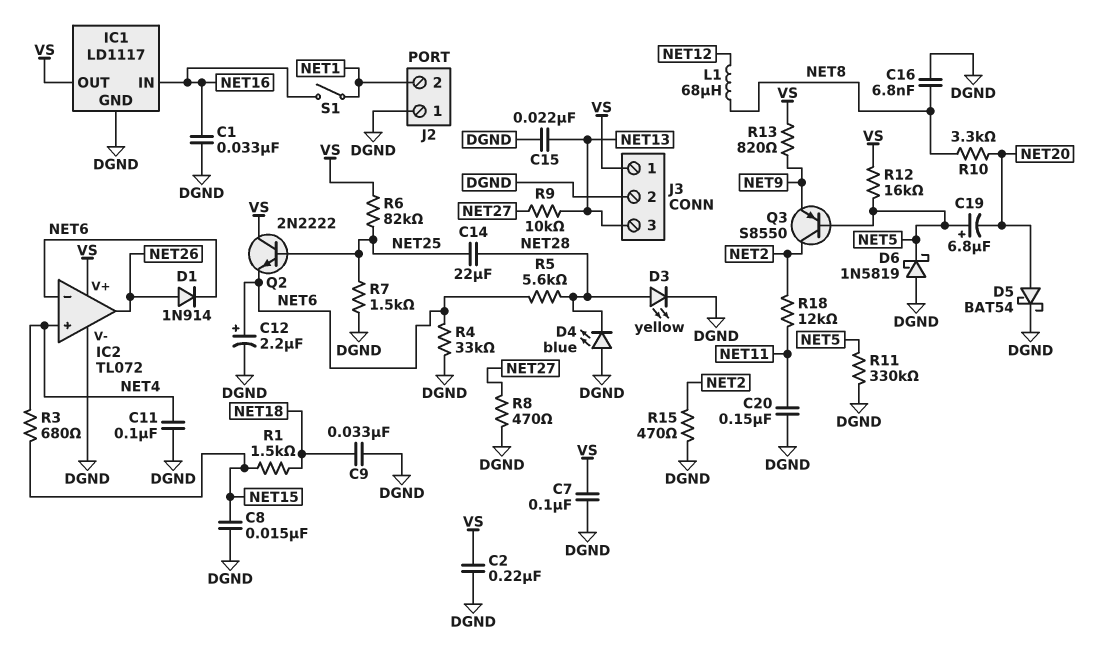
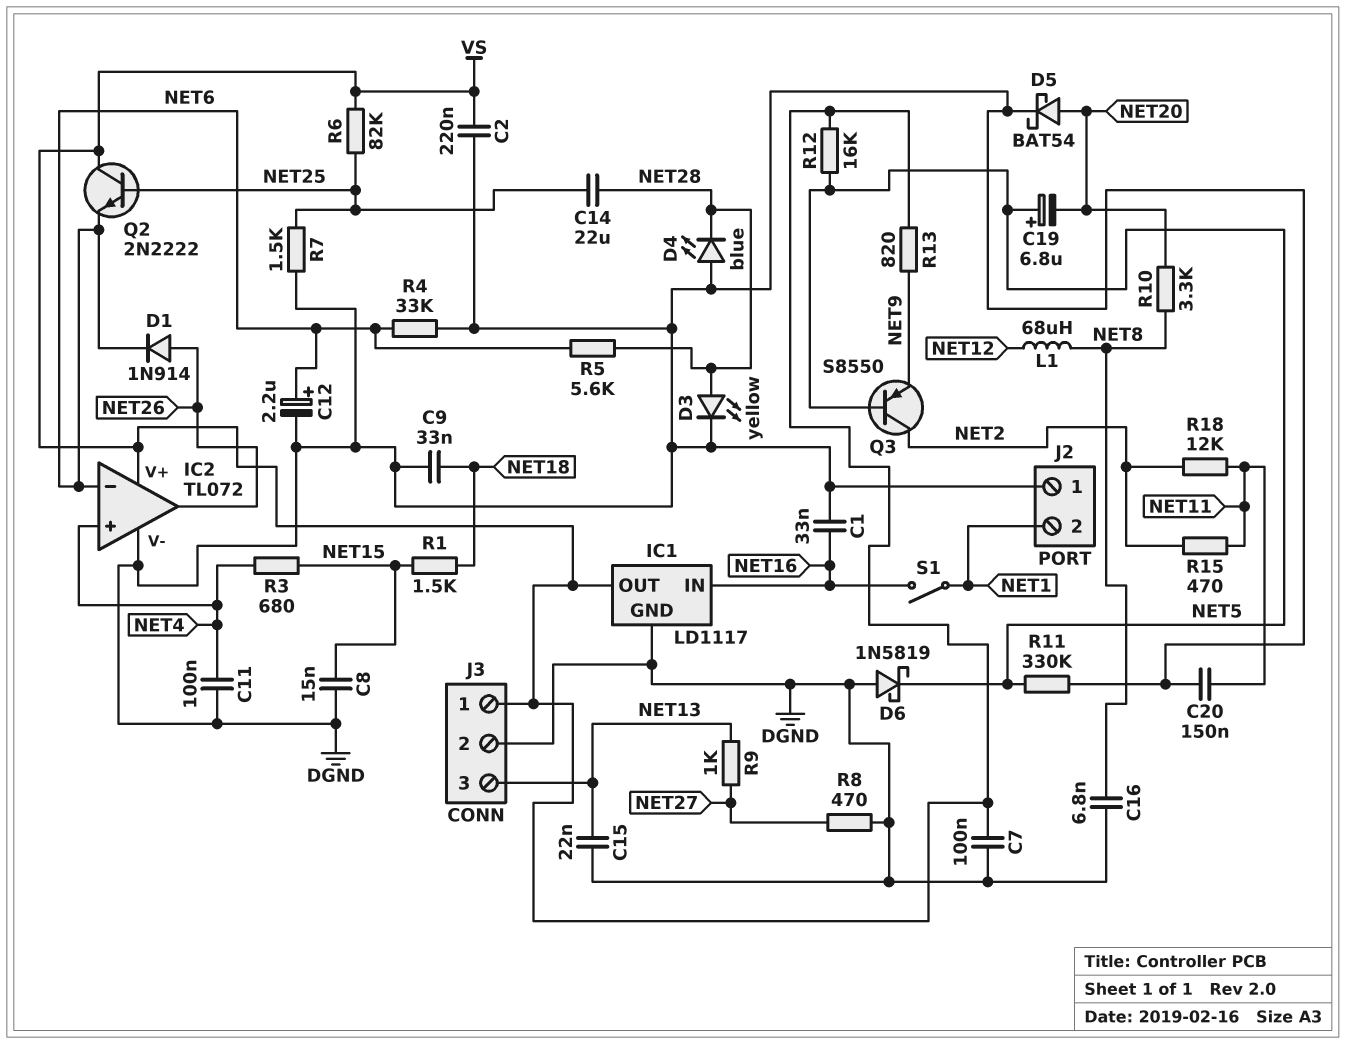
R9: 10k (NET13, NET27) -> 1k (NET13, NET27)
R15: 470 (DGND, NET2) -> 470 (NET2, NET11)

